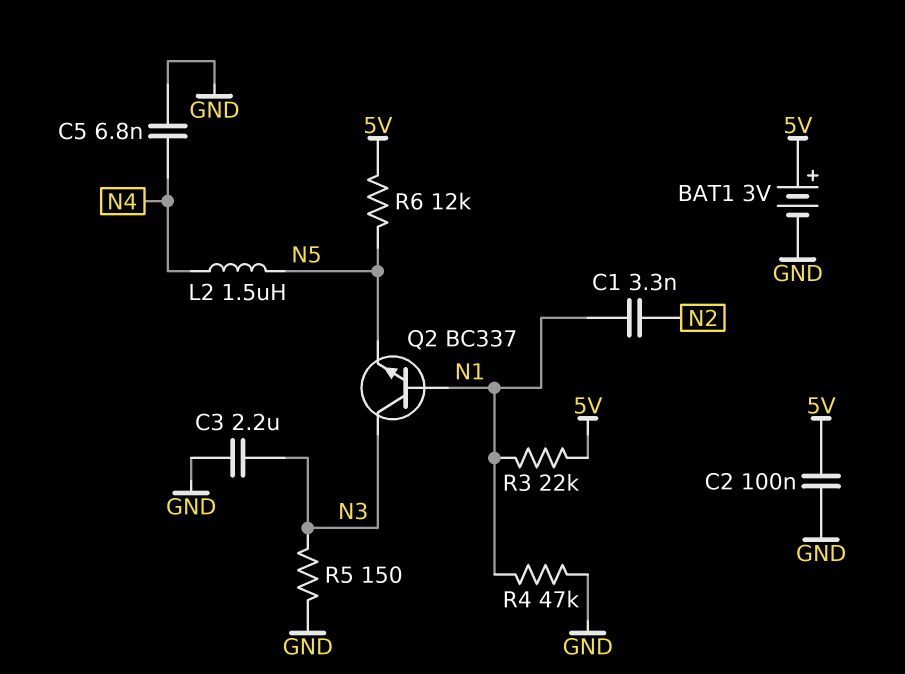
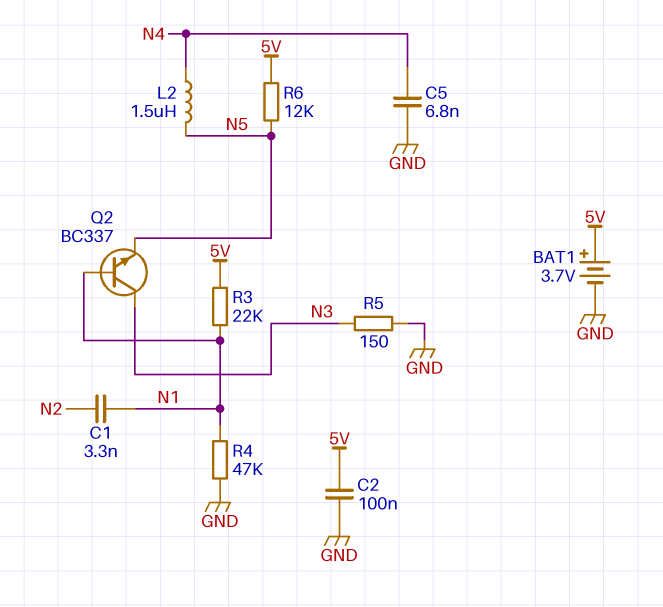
BAT1: 3V (plus 5V, minus GND) -> 3.7V (plus 5V, minus GND)
C3: 2.2uF (GND, N3) -> none

